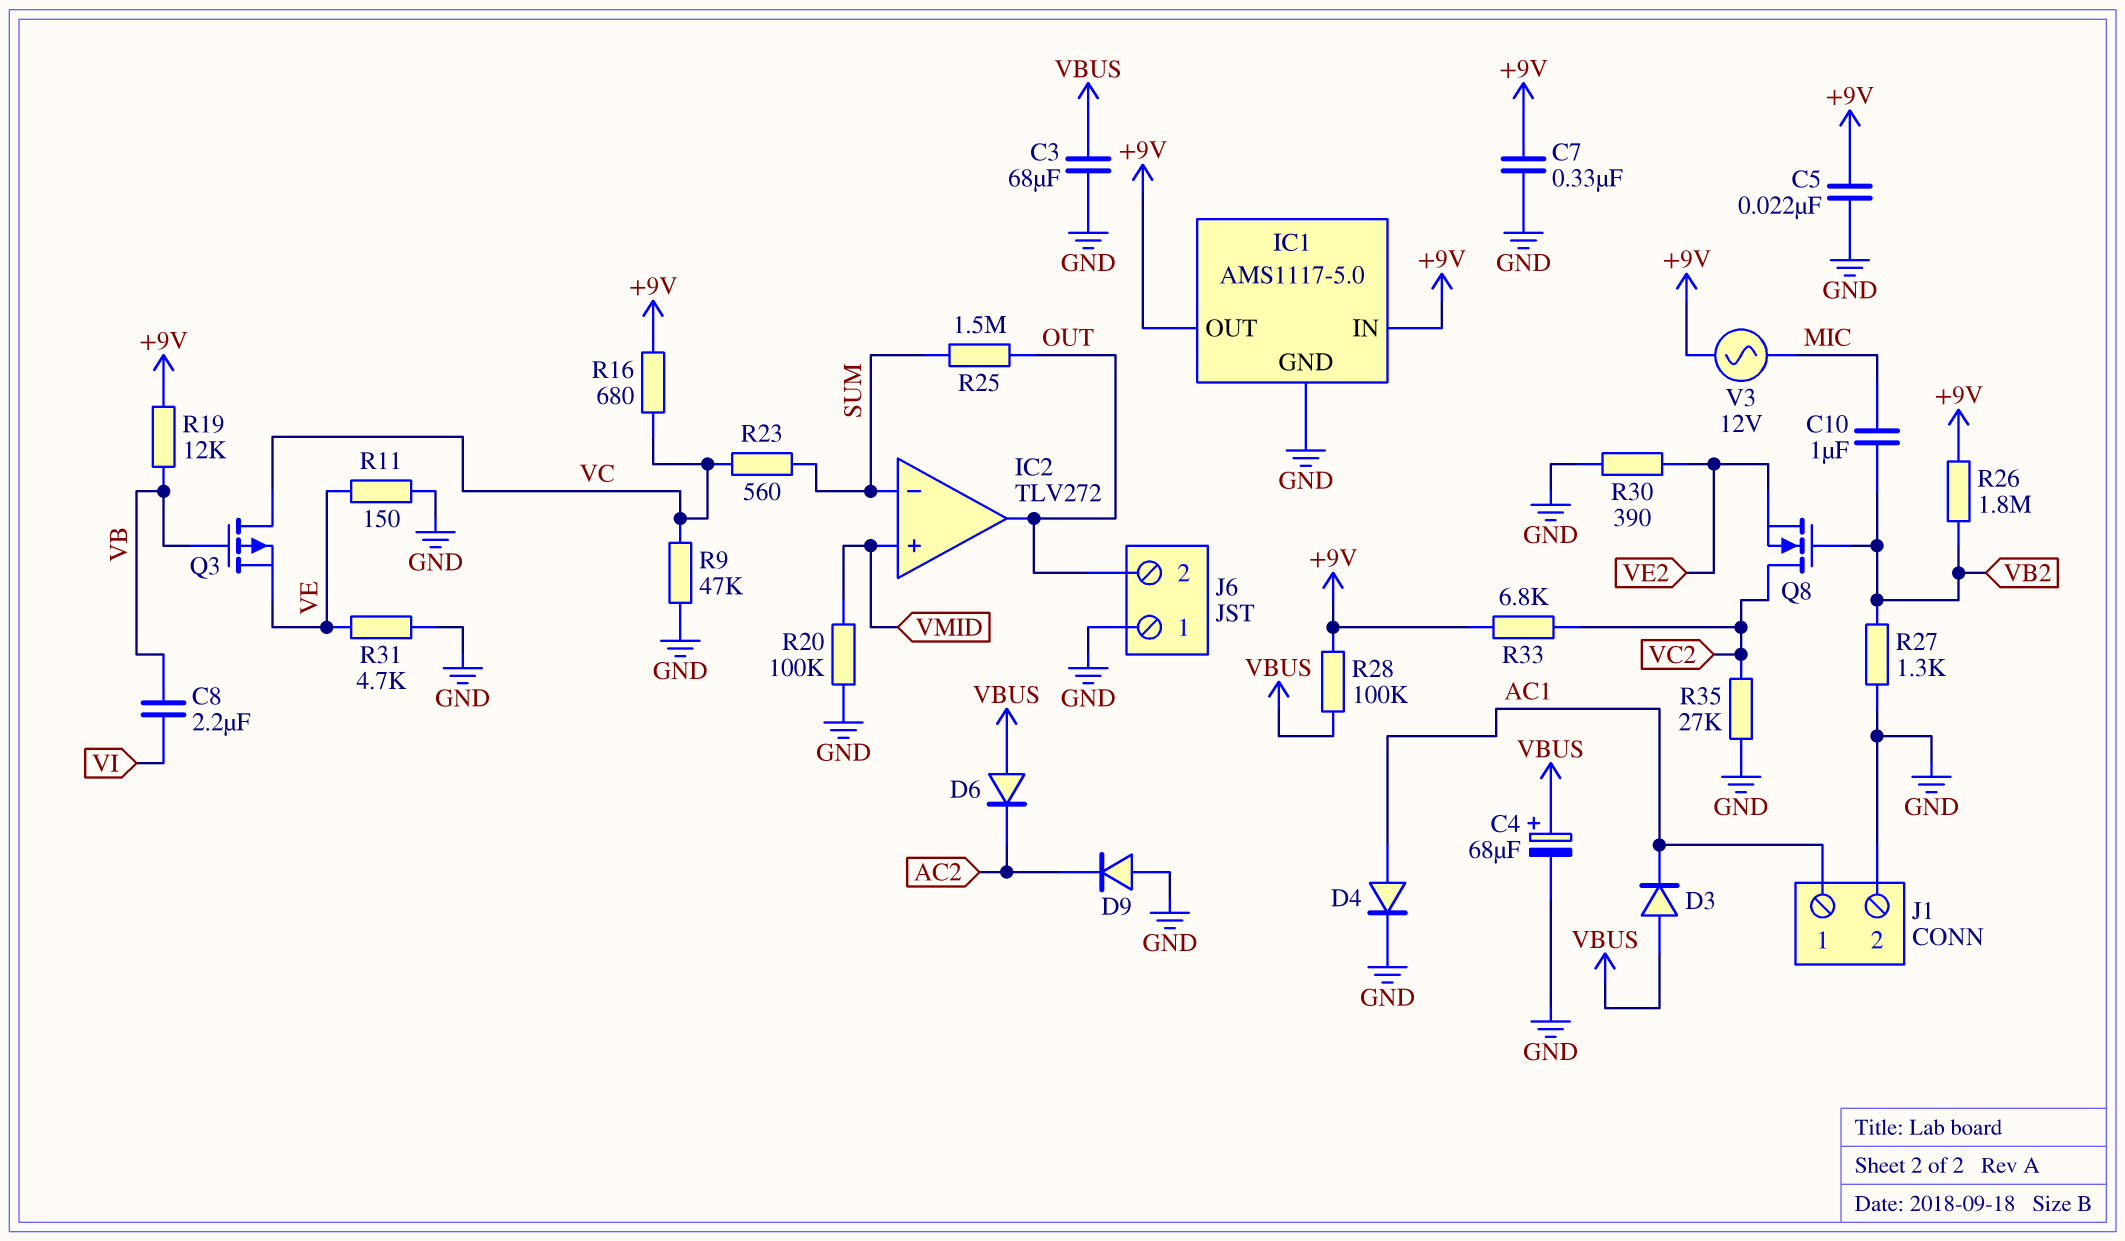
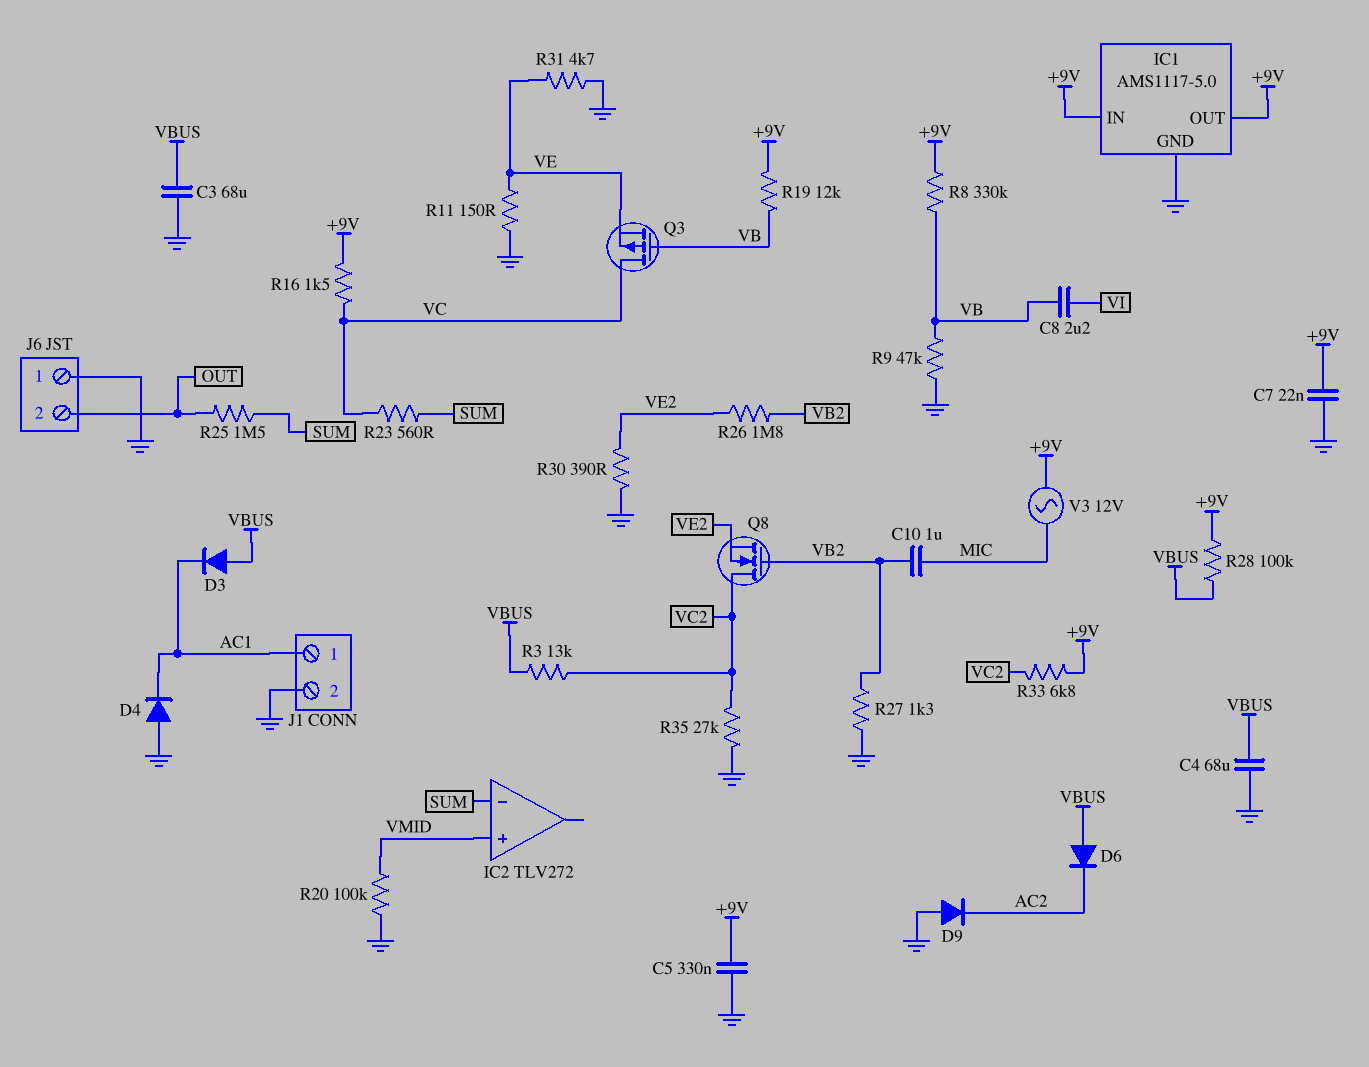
C4: 68uF (plus VBUS, minus GND) -> 68uF (GND, VBUS)
C5: 22nF (+9V, GND) -> 330nF (+9V, GND)
C7: 330nF (+9V, GND) -> 22nF (+9V, GND)
D4: diode (A AC1, K GND) -> diode (A GND, K AC1)
IC2 pin out: OUT -> none
R3: none -> 13k (VBUS, VC2)
R8: none -> 330k (+9V, VB)
R9: 47k (GND, VC) -> 47k (GND, VB)
R16: 680 (+9V, VC) -> 1.5k (+9V, VC)
R26: 1.8M (+9V, VB2) -> 1.8M (VB2, VE2)

